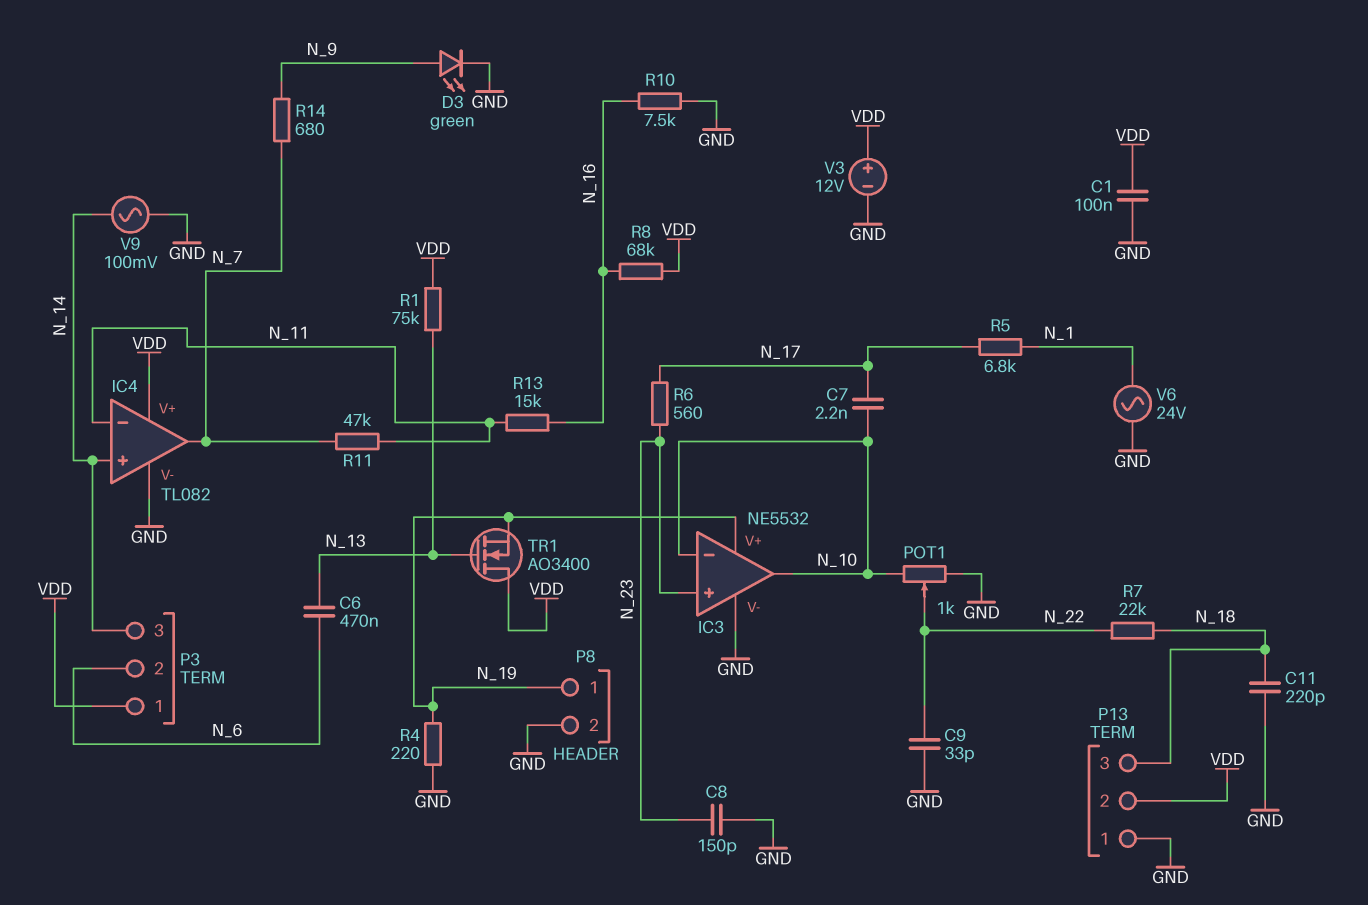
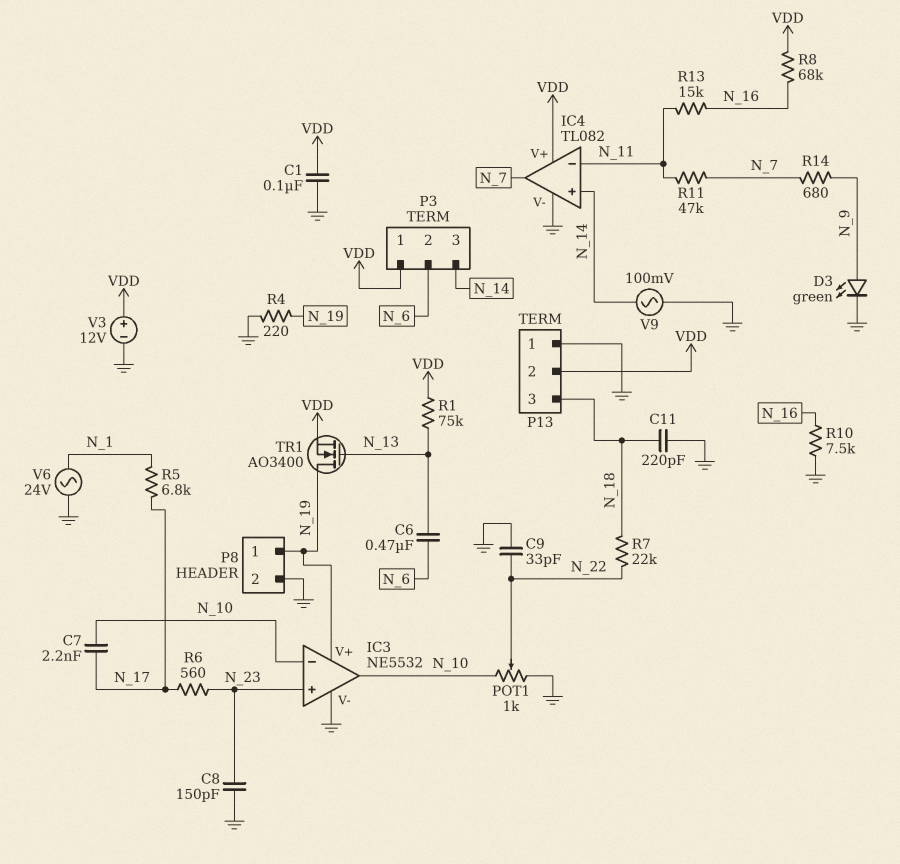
TR1: NMOS AO3400 (G N_13, D VDD, S N_19) -> NMOS AO3400 (G N_13, D N_19, S VDD)

